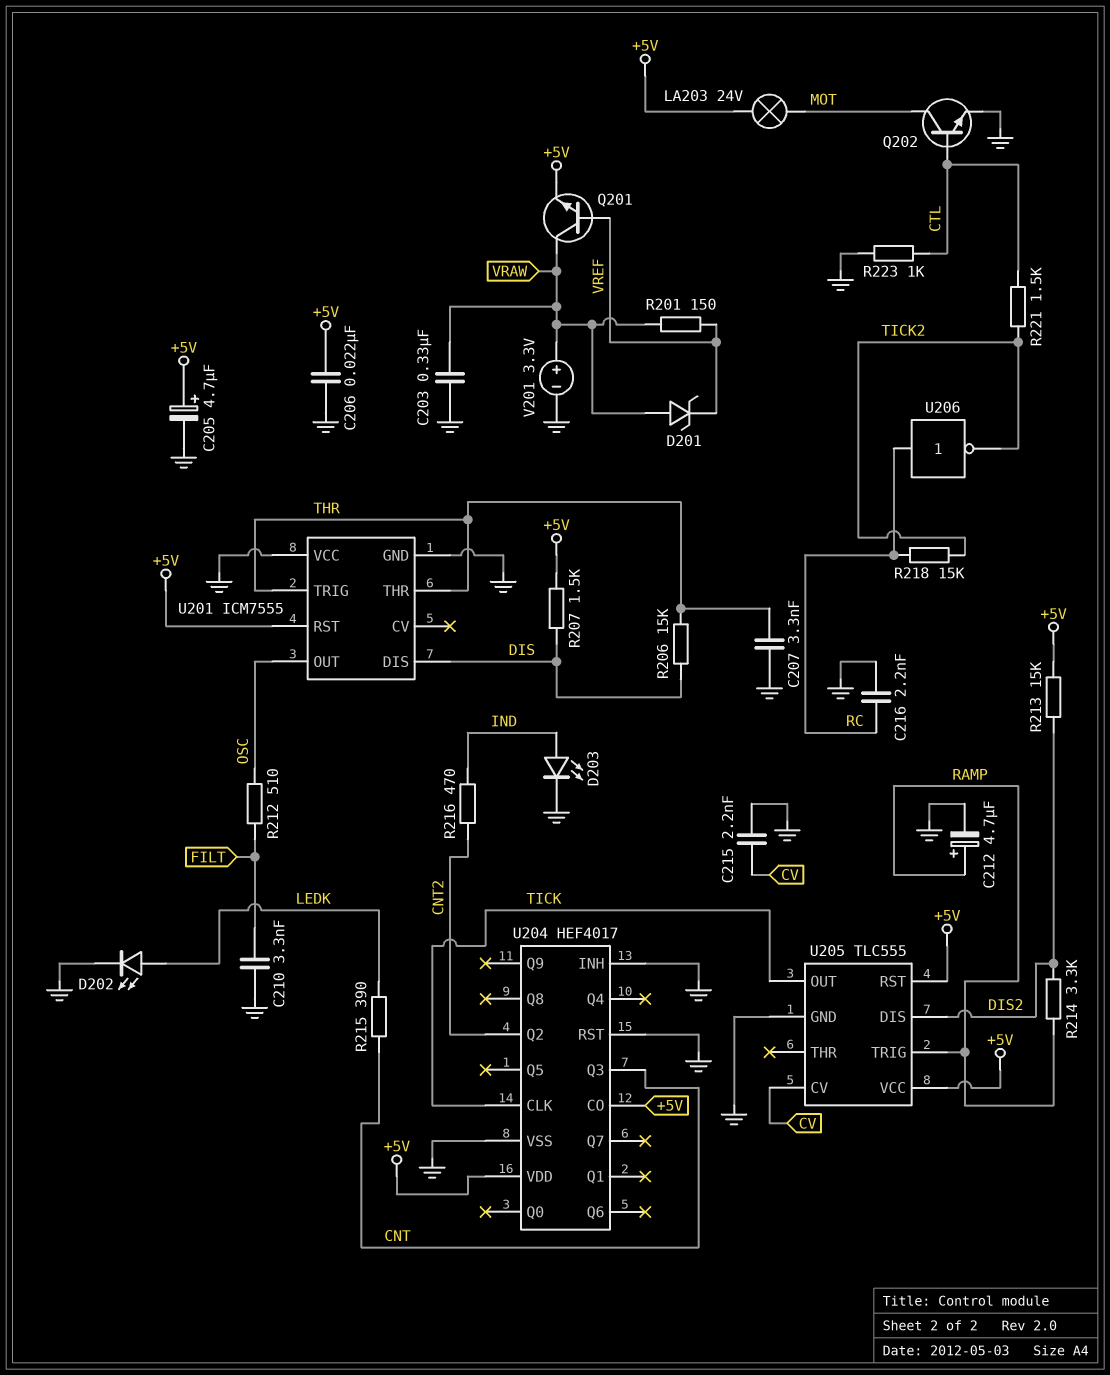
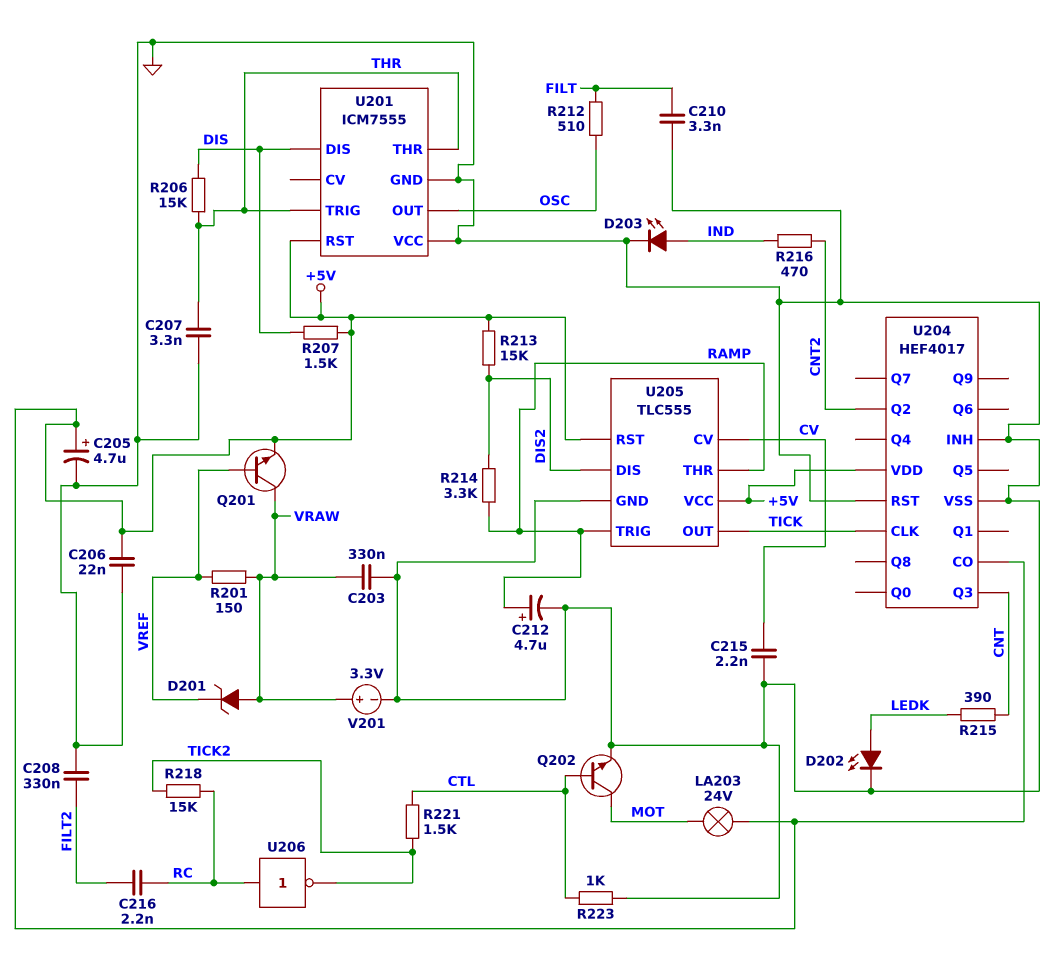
C208: none -> 330nF (FILT2, GND)
C216: 2.2nF (GND, RC) -> 2.2nF (FILT2, RC)
U205 pin THR: none -> RAMP

